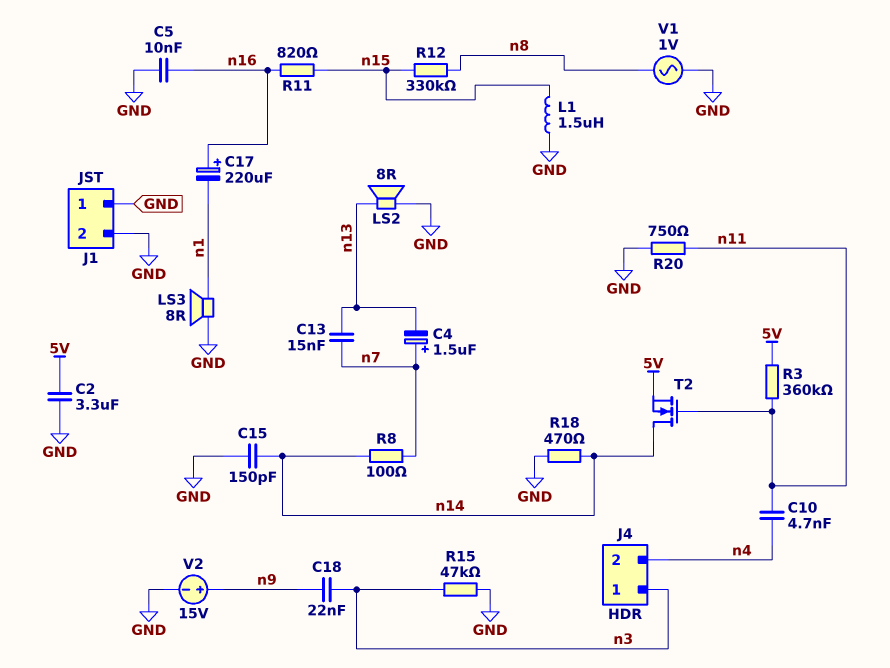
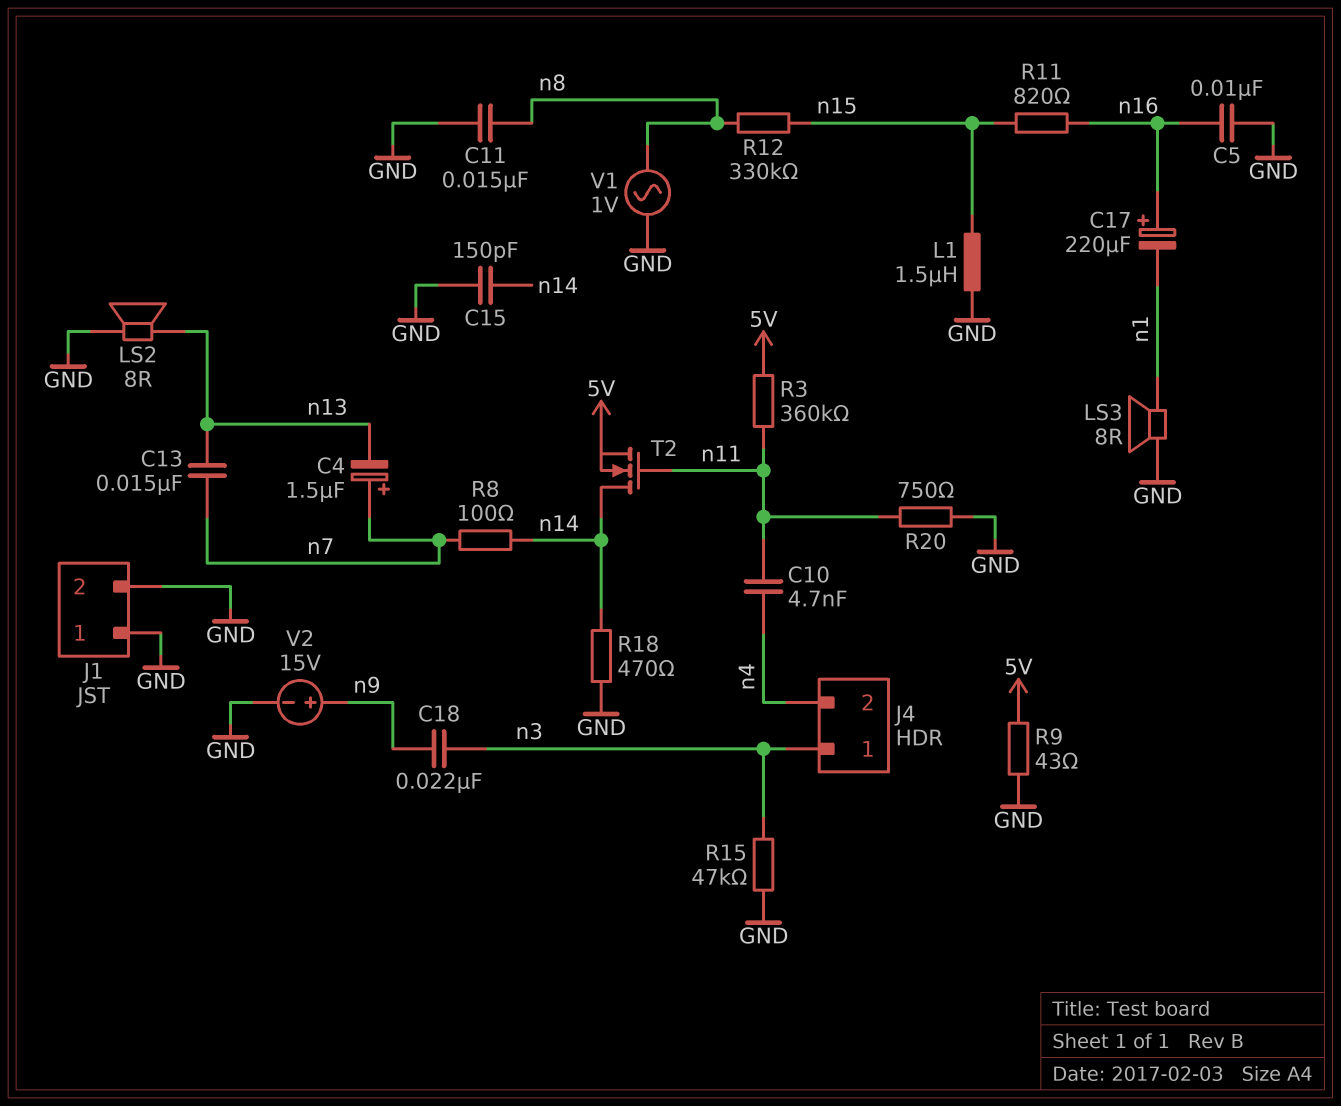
C2: 3.3uF (5V, GND) -> none
C11: none -> 15nF (GND, n8)
R9: none -> 43 (5V, GND)

